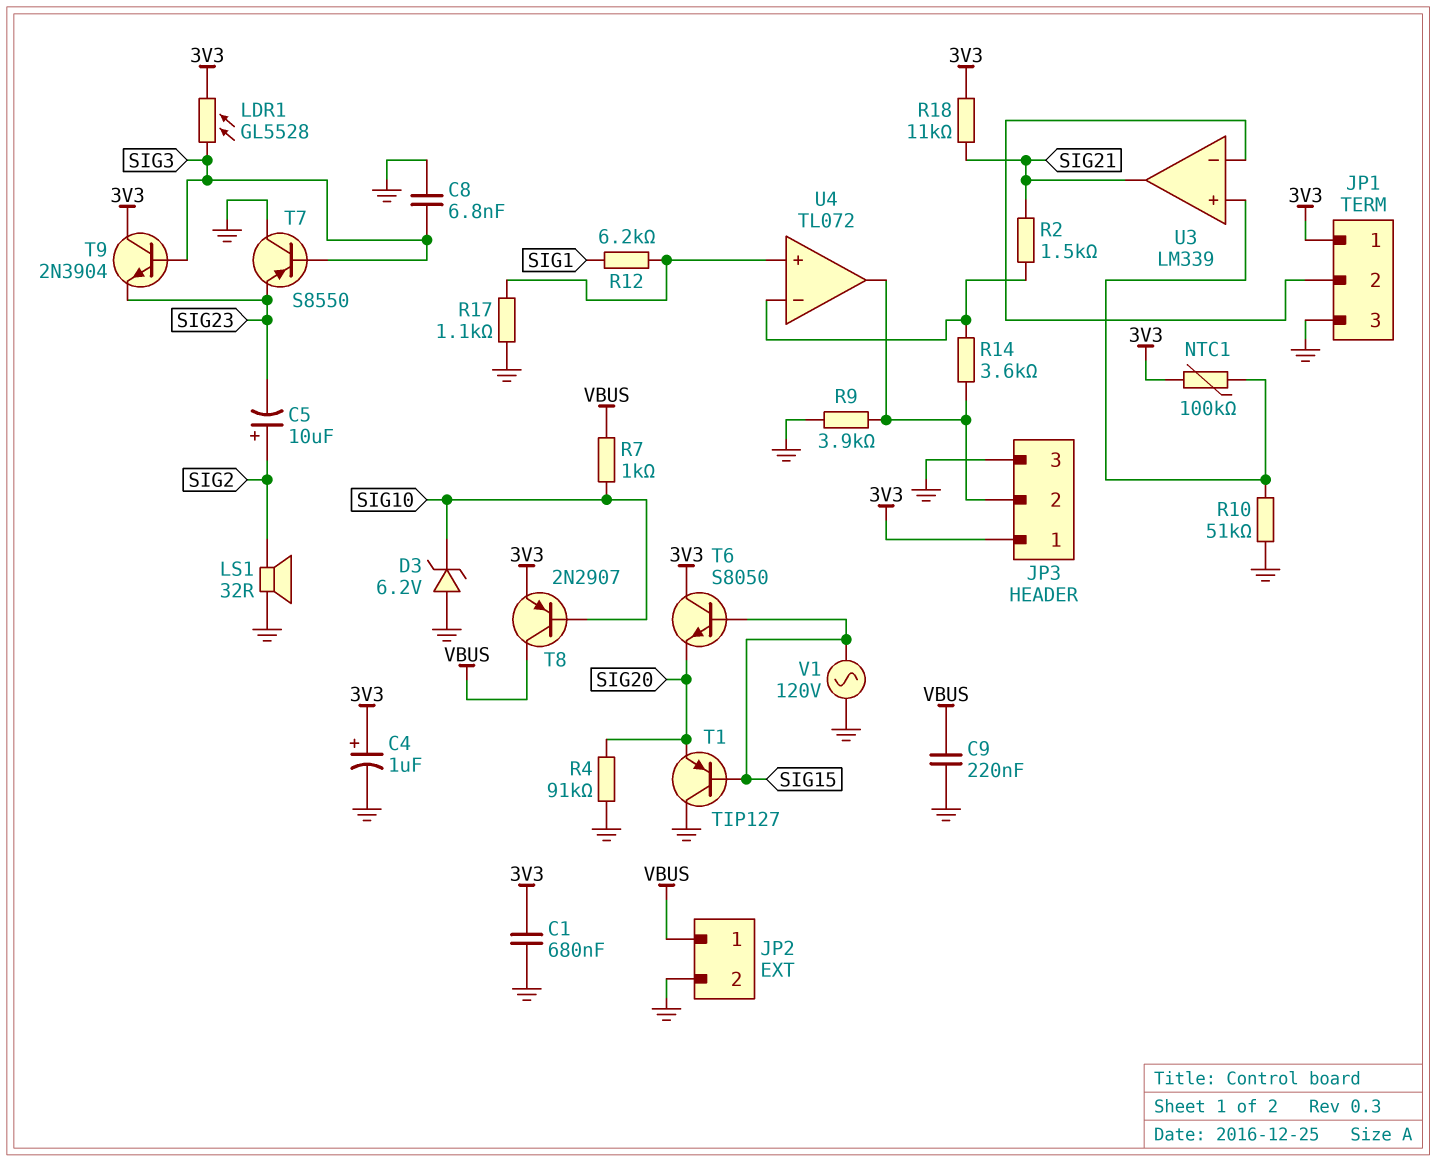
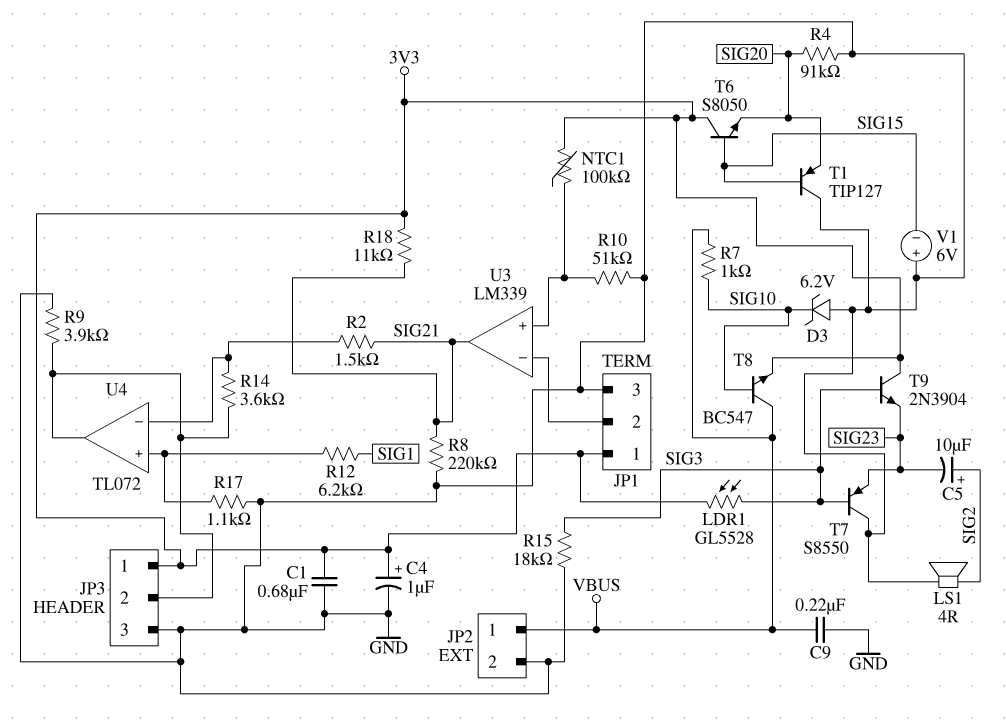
C8: 6.8nF (GND, SIG3) -> none
LS1: speaker 32R (GND, SIG2) -> speaker 4R (GND, SIG2)
R8: none -> 220k (GND, SIG21)
R15: none -> 18k (GND, SIG3)
T8: PNP 2N2907 (B SIG10, C VBUS, E 3V3) -> NPN BC547 (B SIG10, C VBUS, E 3V3)
V1: AC 120V (GND, SIG15) -> 6V (plus GND, minus SIG15)

